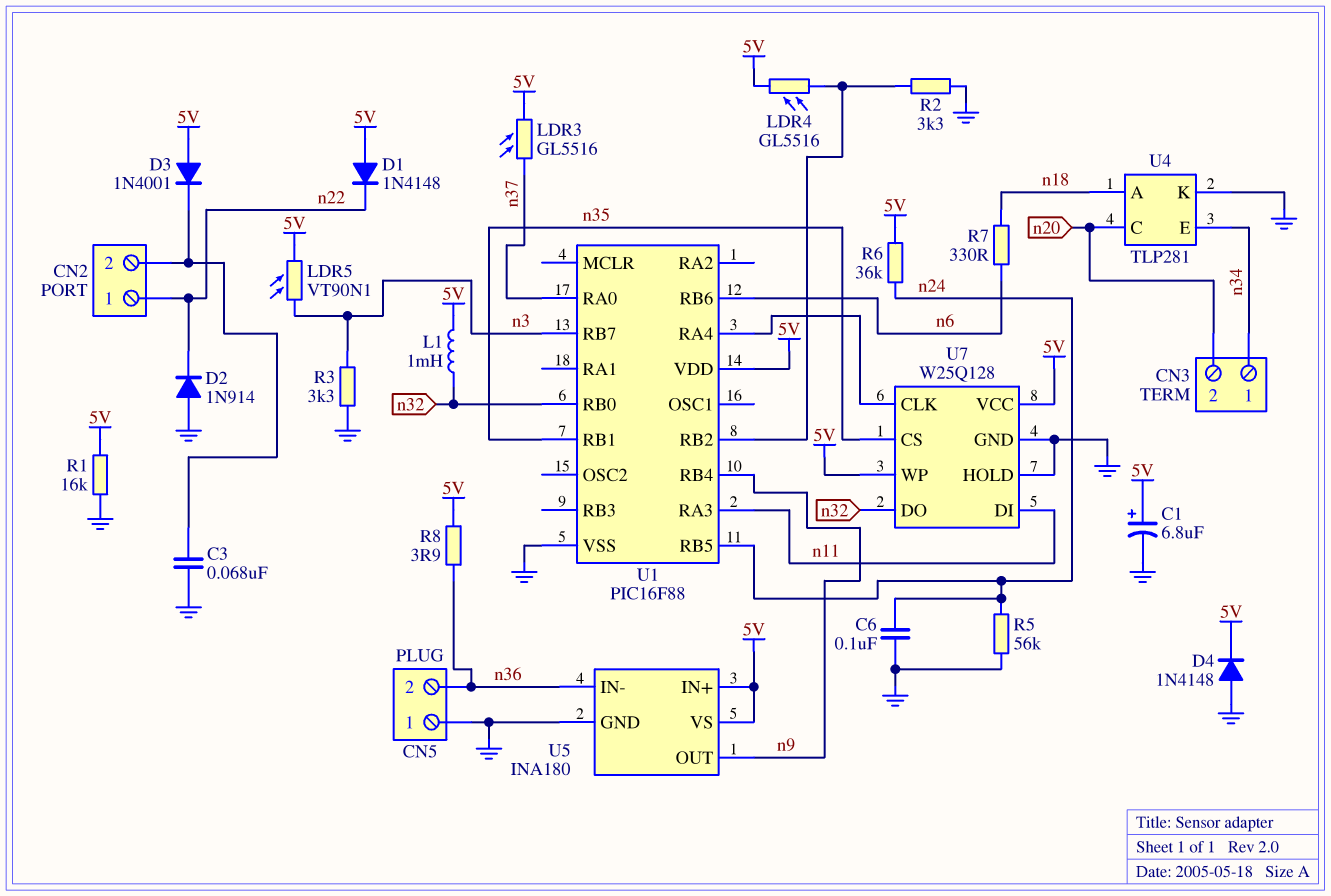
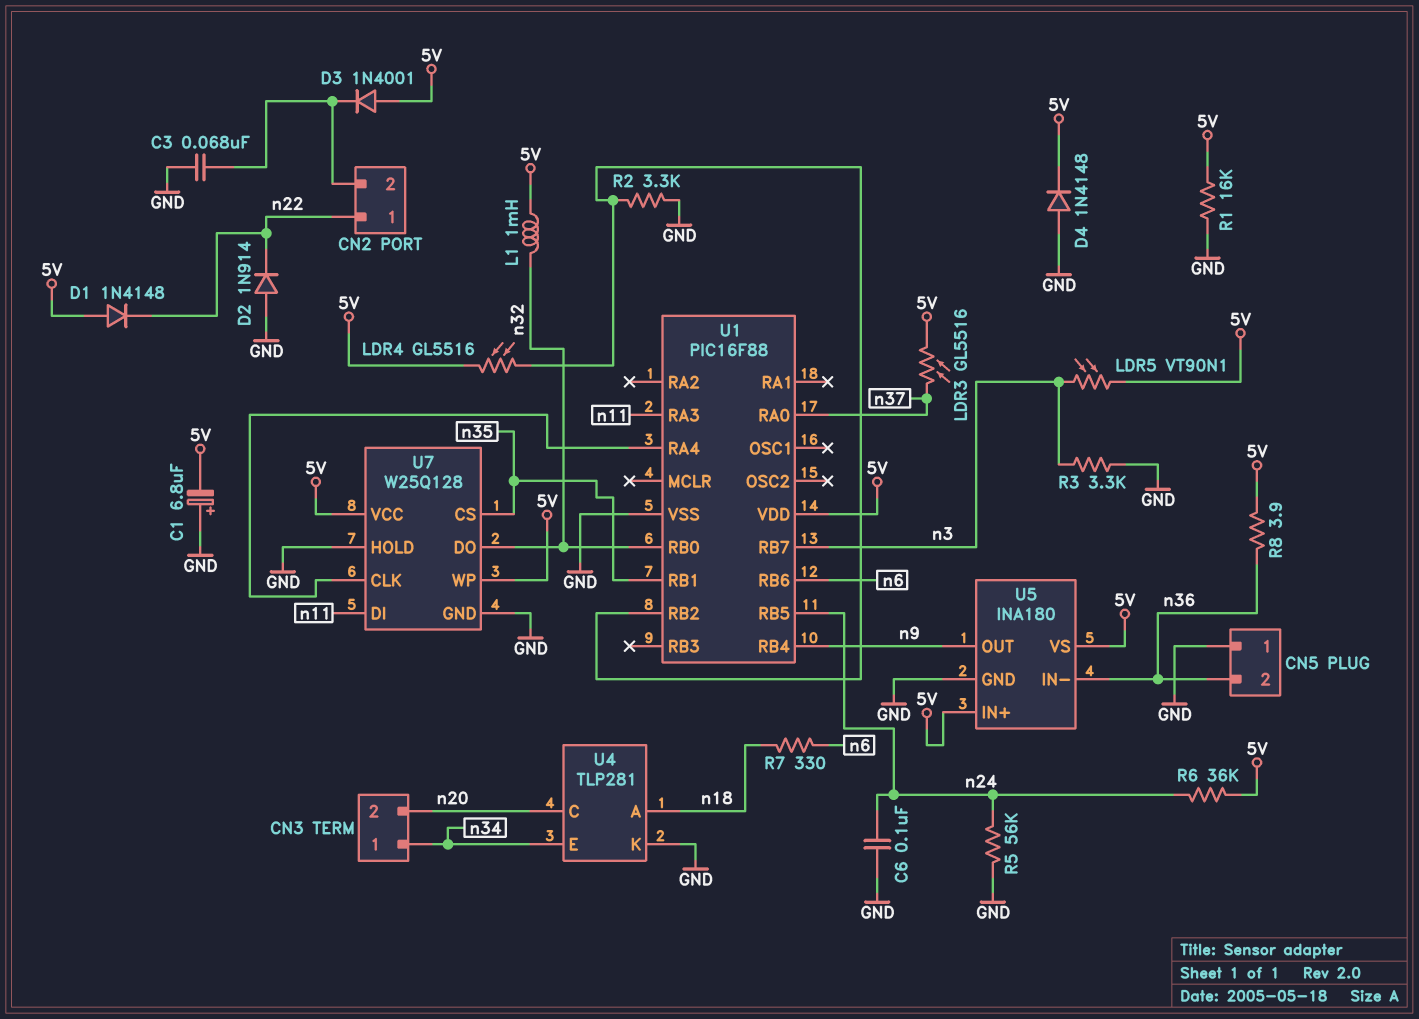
C1: 6.8uF (plus 5V, minus GND) -> 6.8uF (plus GND, minus 5V)

